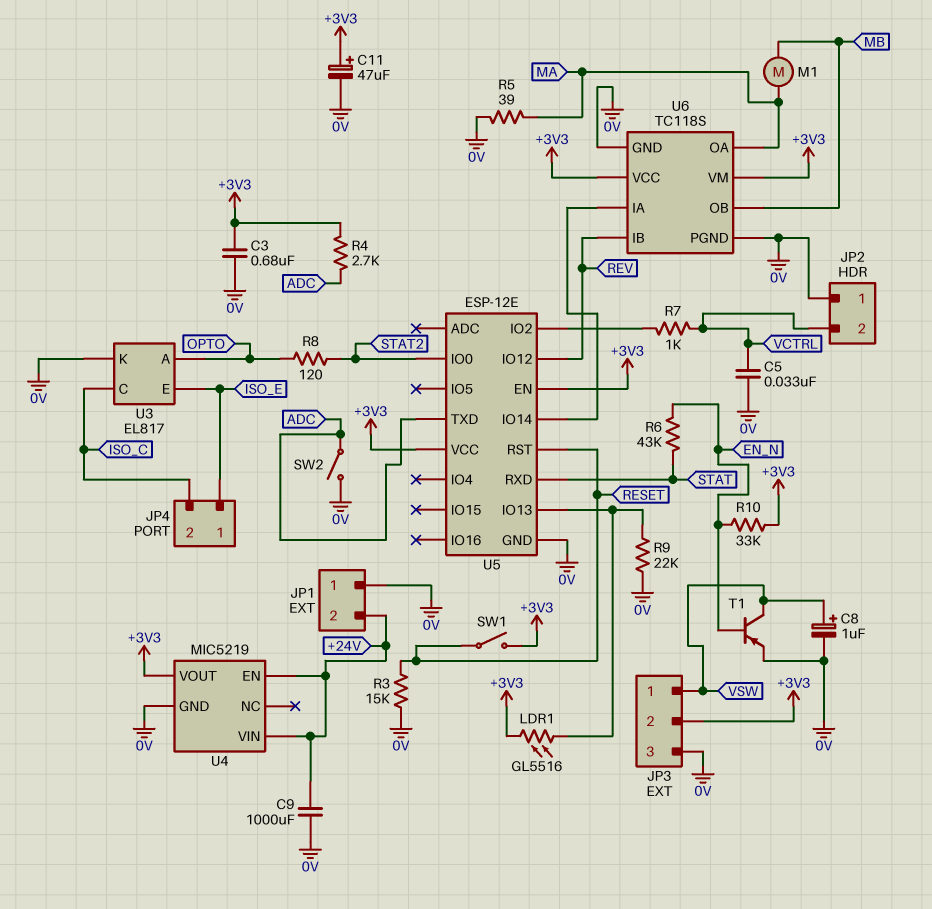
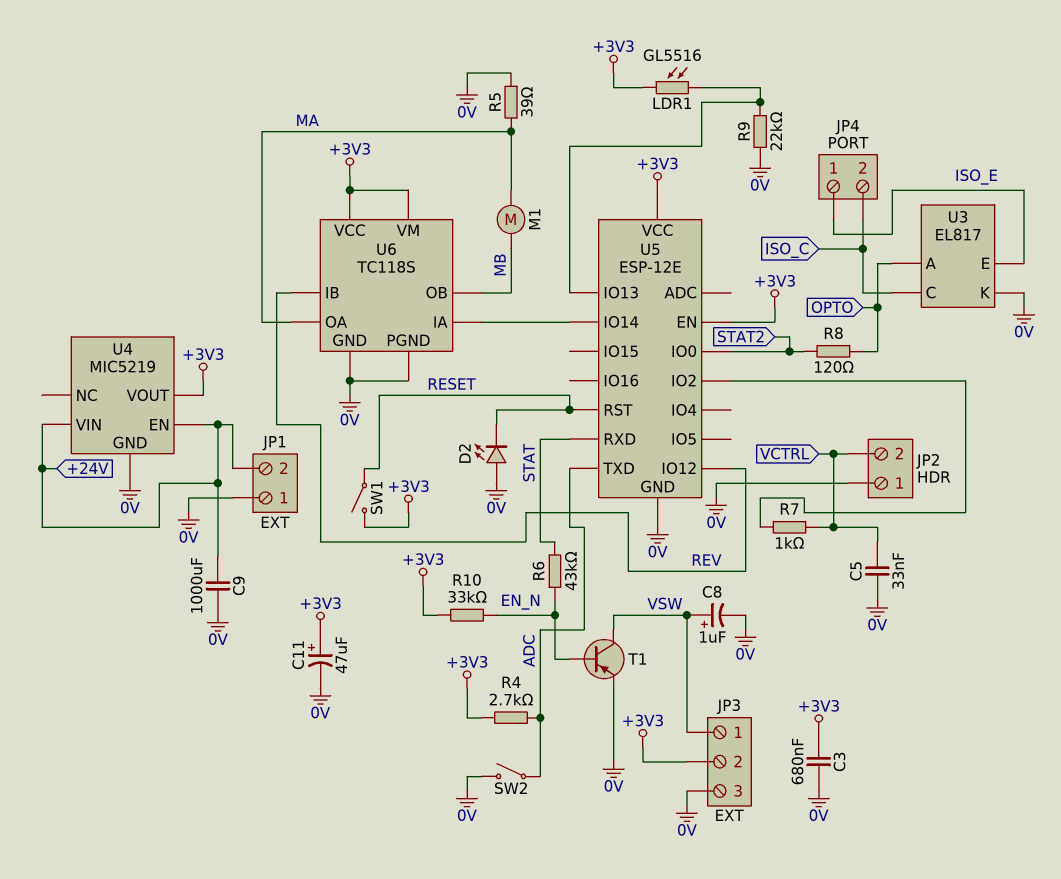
D2: none -> LED (A 0V, K RESET)
R3: 15k (0V, RESET) -> none

